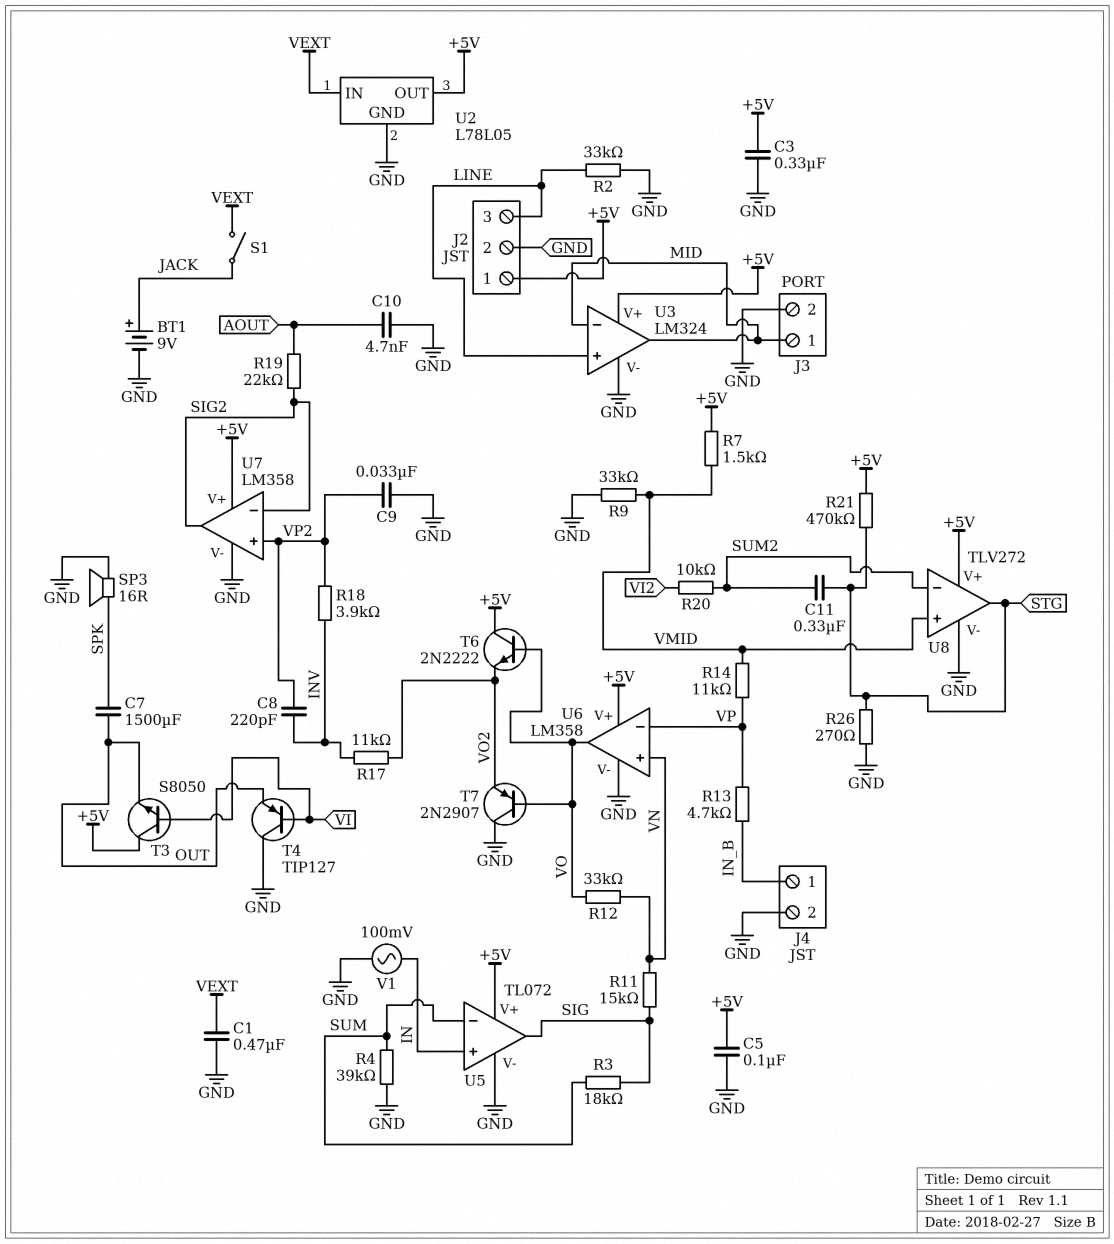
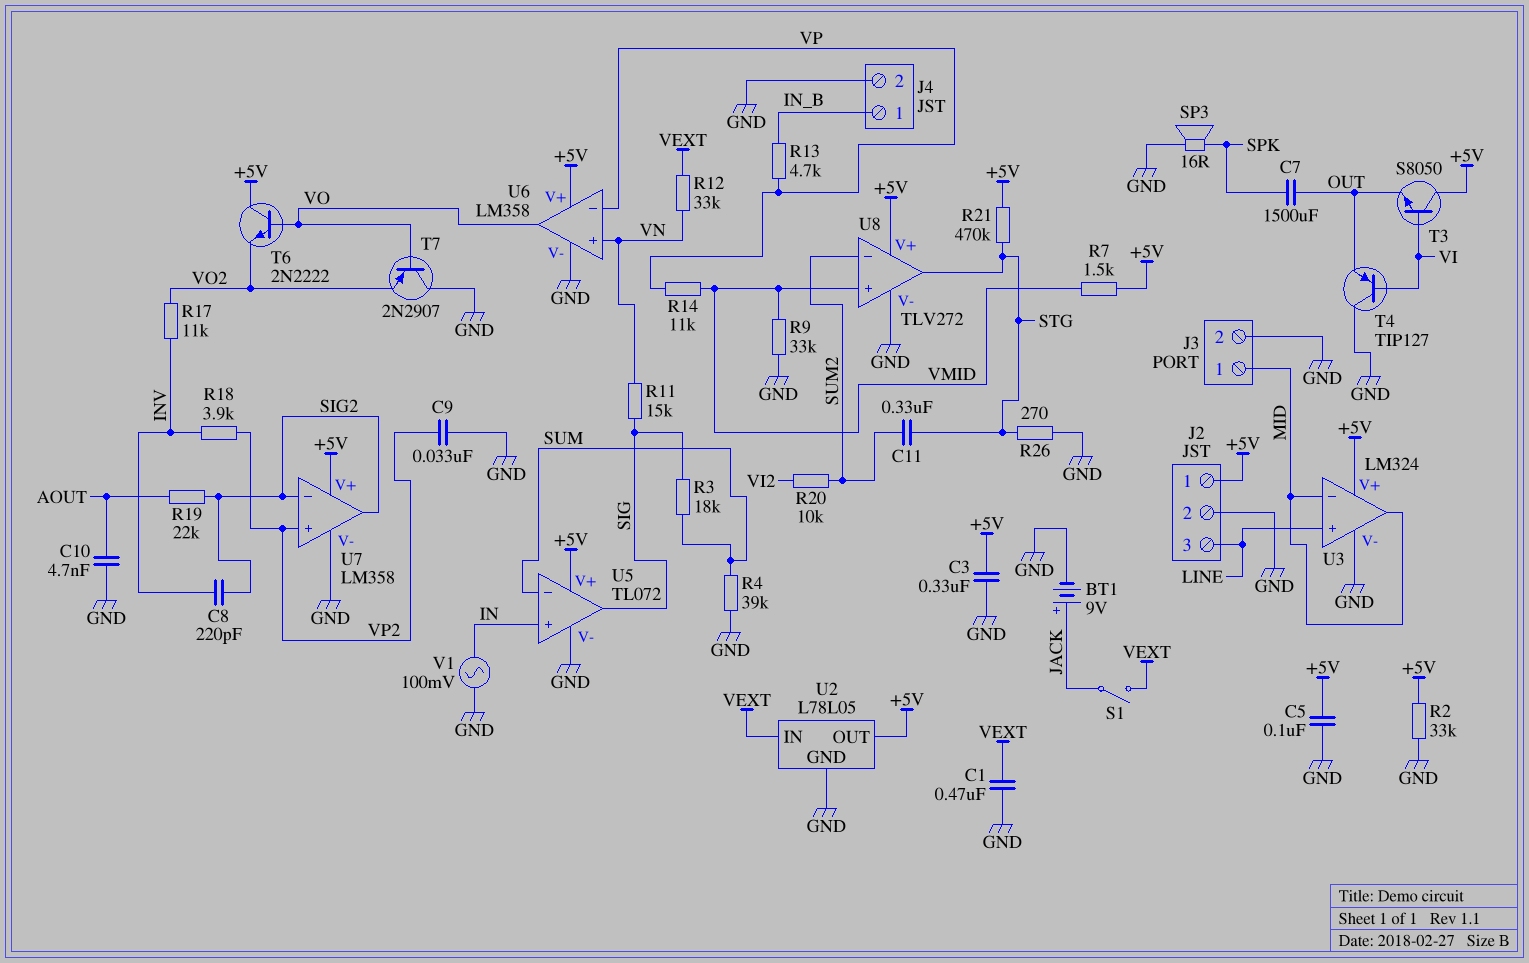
C8: 220pF (INV, VP2) -> 220pF (INV, SIG2)
R2: 33k (GND, LINE) -> 33k (+5V, GND)
R12: 33k (VN, VO) -> 33k (VEXT, VN)

